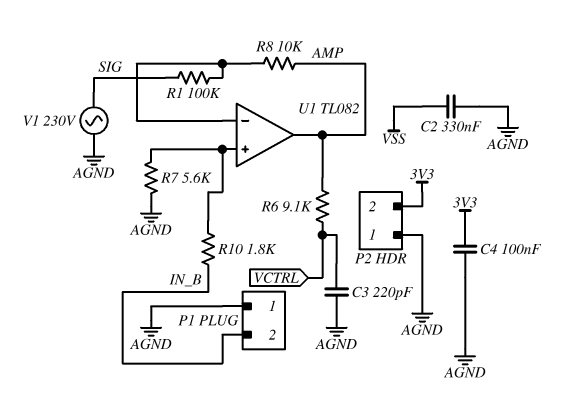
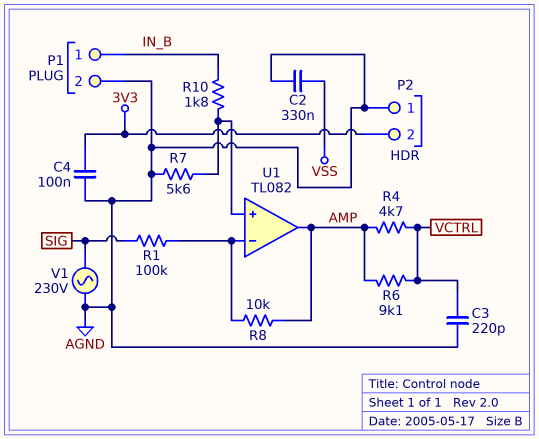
P1 pin 1: AGND -> IN_B
P1 pin 2: IN_B -> AGND
R4: none -> 4.7k (AMP, VCTRL)

